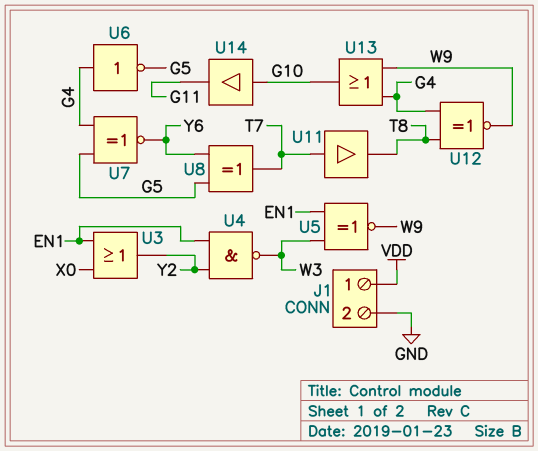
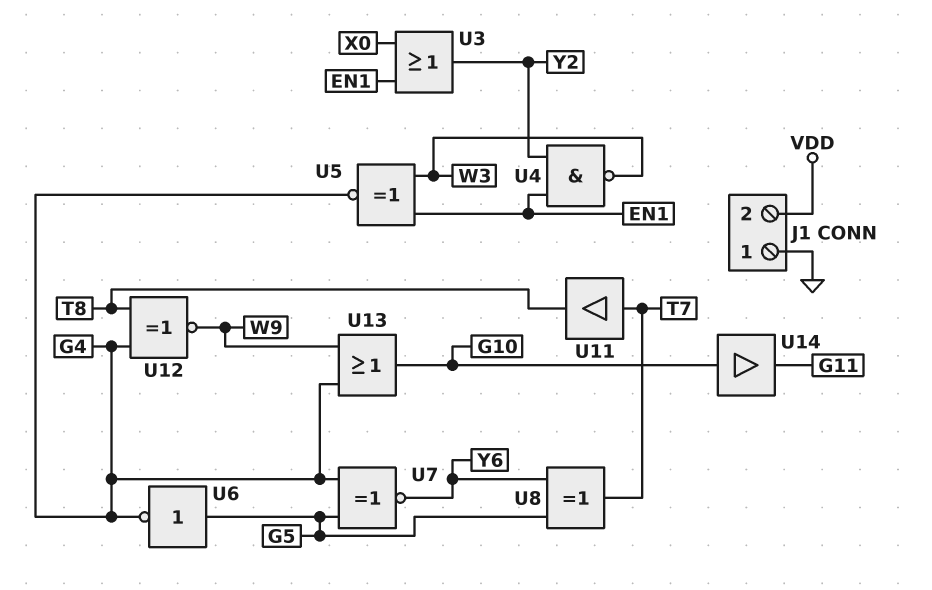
J1 pin 1: VDD -> GND
J1 pin 2: GND -> VDD
U5: XNOR (in EN1, in W3, out W9) -> XNOR (in EN1, in W3, out G4)
U6: NOT (in G4, out G5) -> NOT (in G5, out G4)

